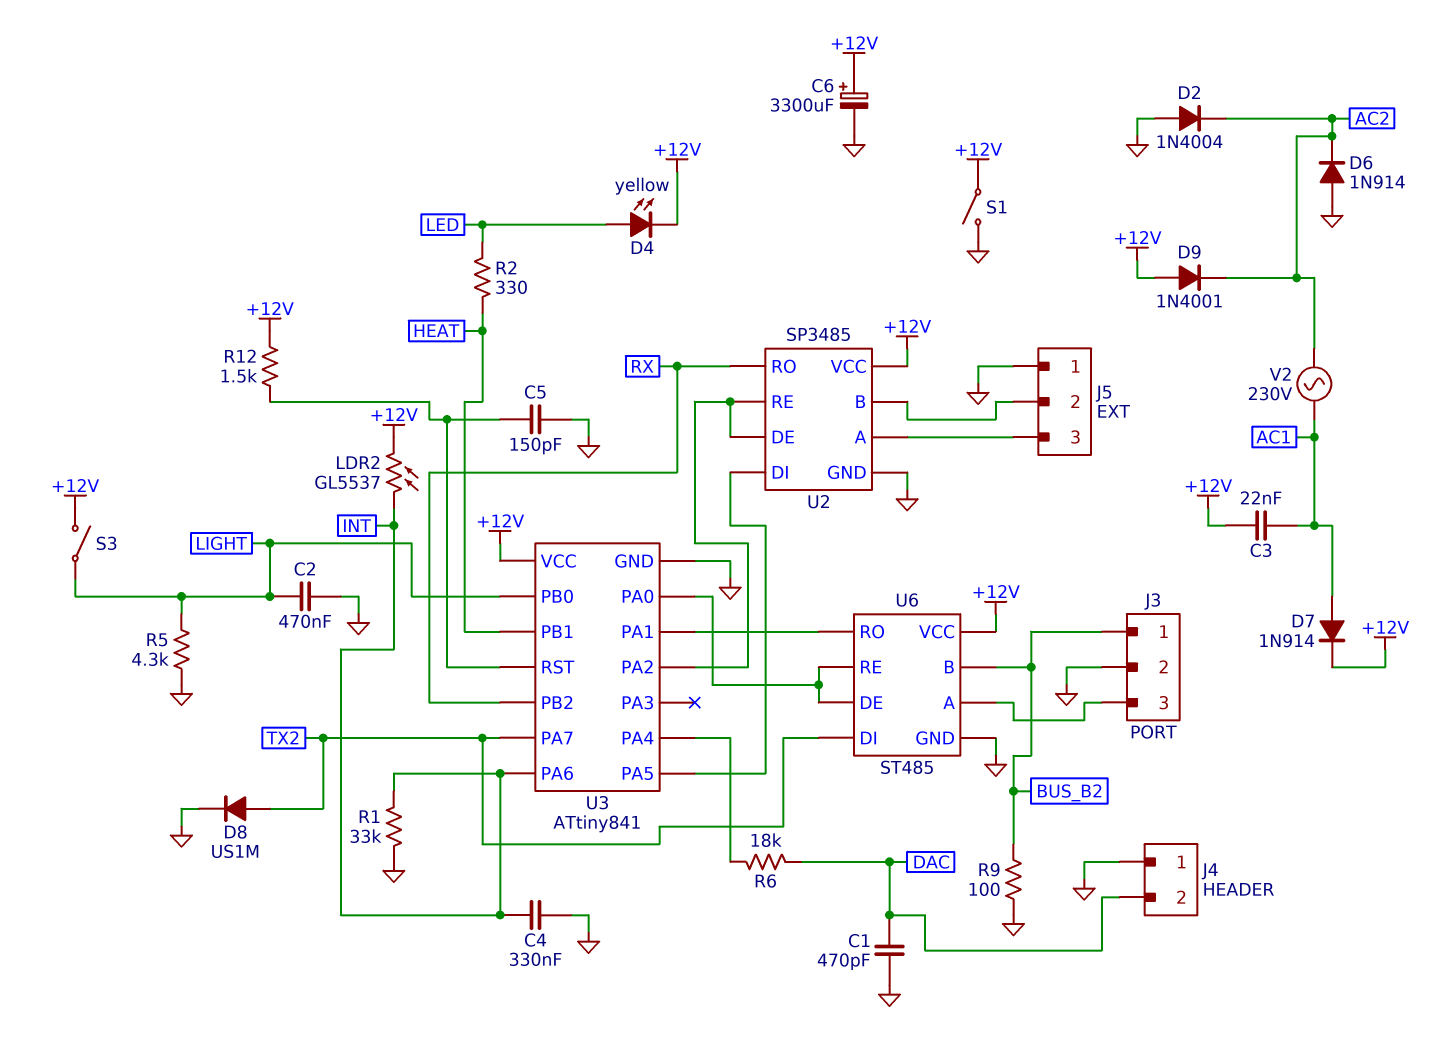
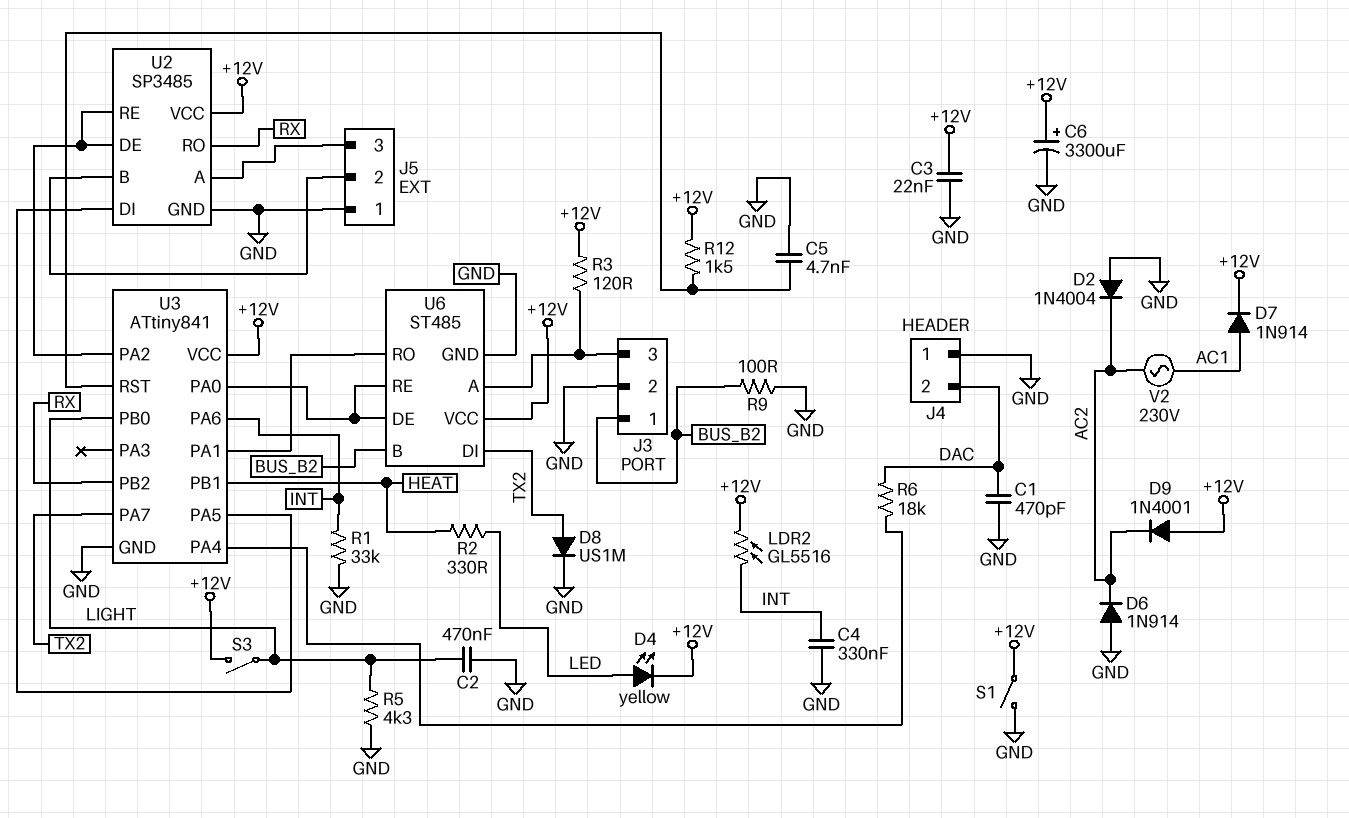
C3: 22nF (+12V, AC1) -> 22nF (+12V, GND)
C5: 150pF (GND, U3/RST) -> 4.7nF (GND, U3/RST)
LDR2: GL5537 (+12V, INT) -> GL5516 (+12V, INT)
R3: none -> 120 (+12V, J3/3)

